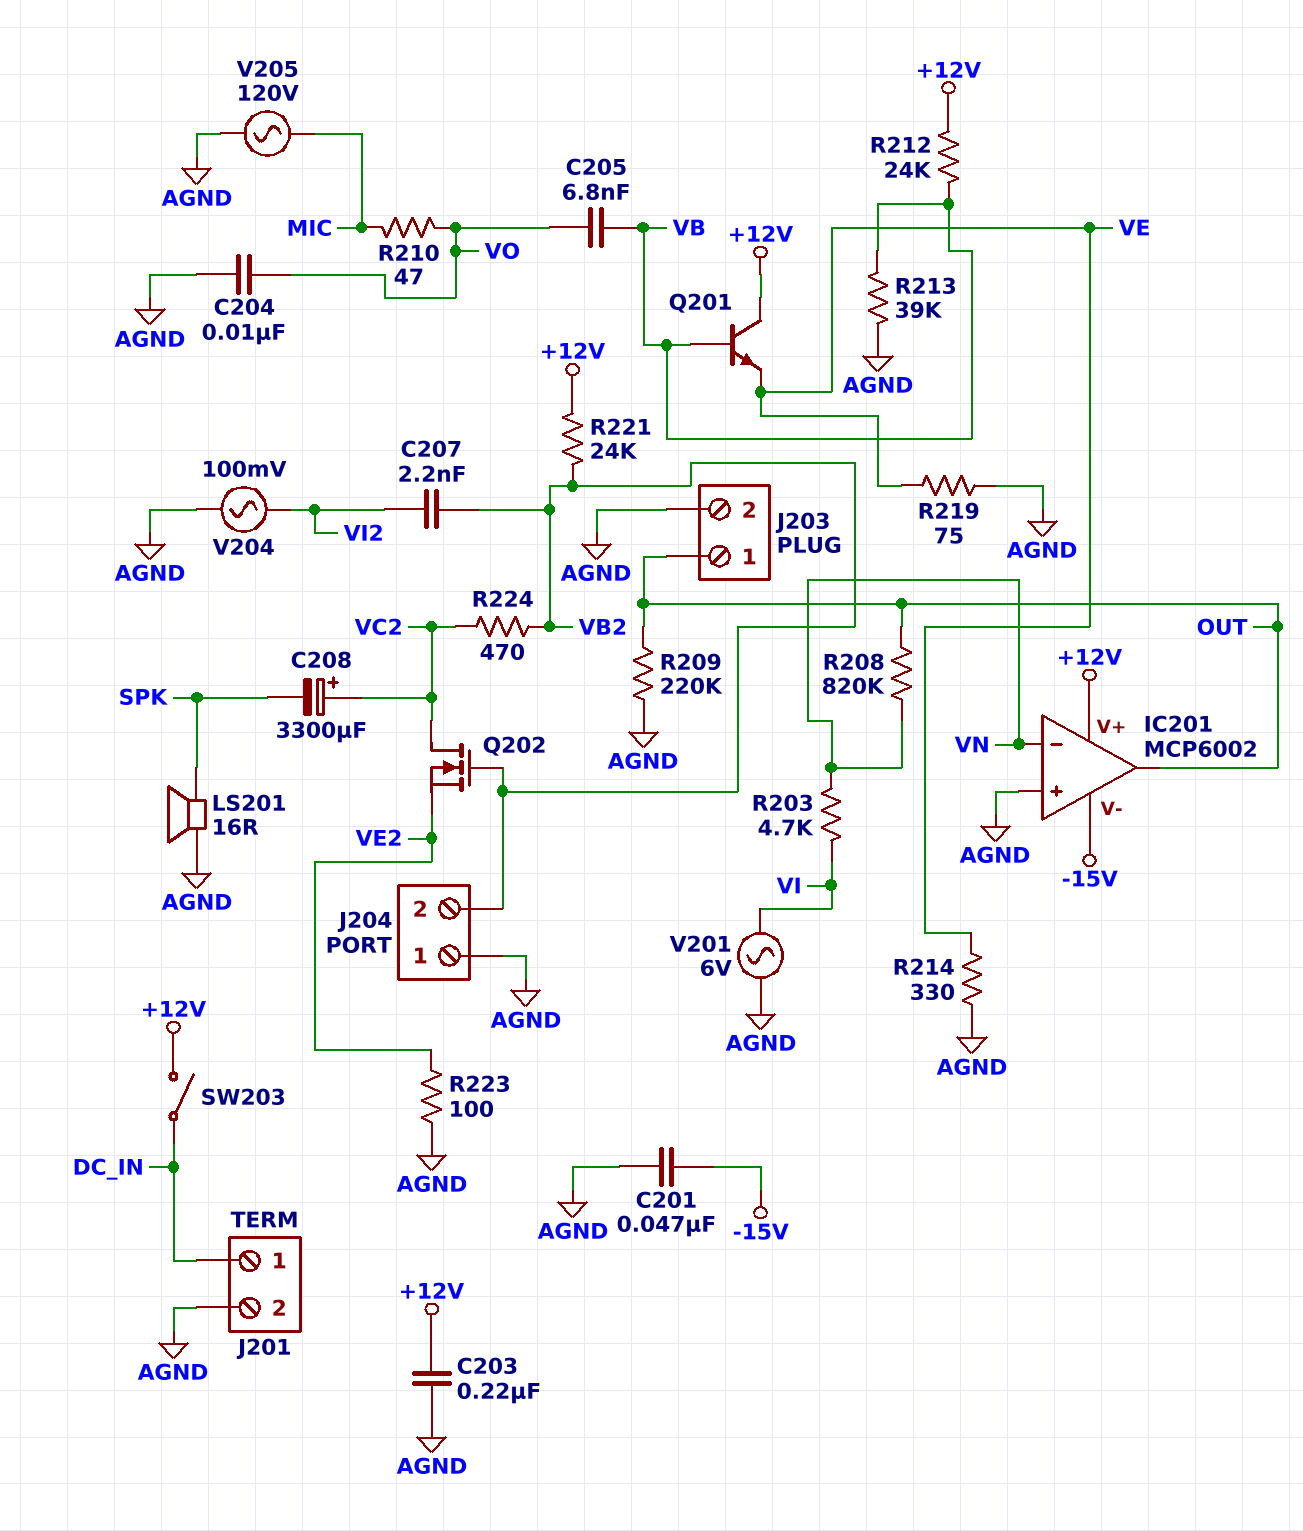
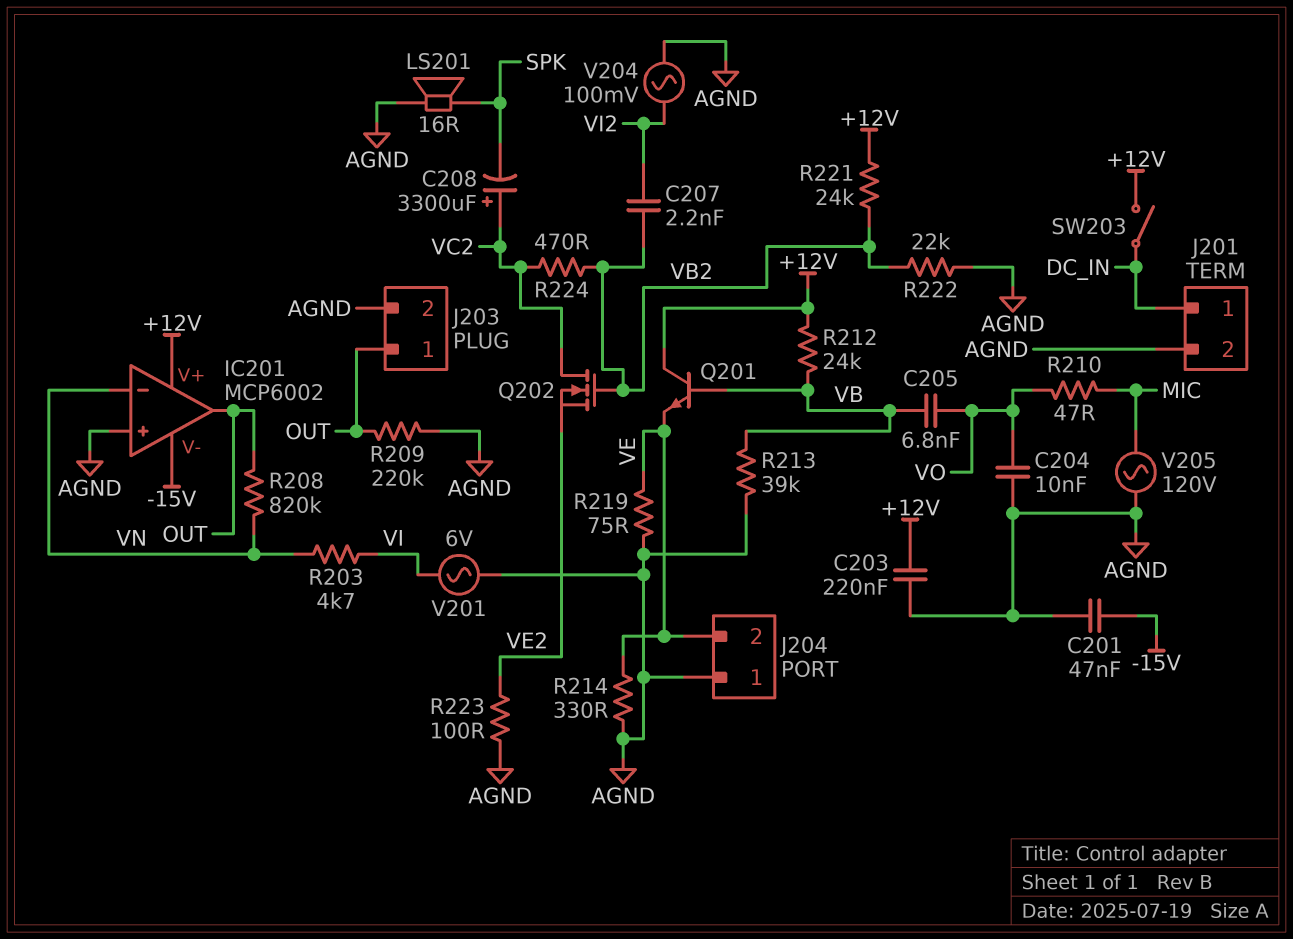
J204 pin 2: VB2 -> VE
R222: none -> 22k (AGND, VB2)

